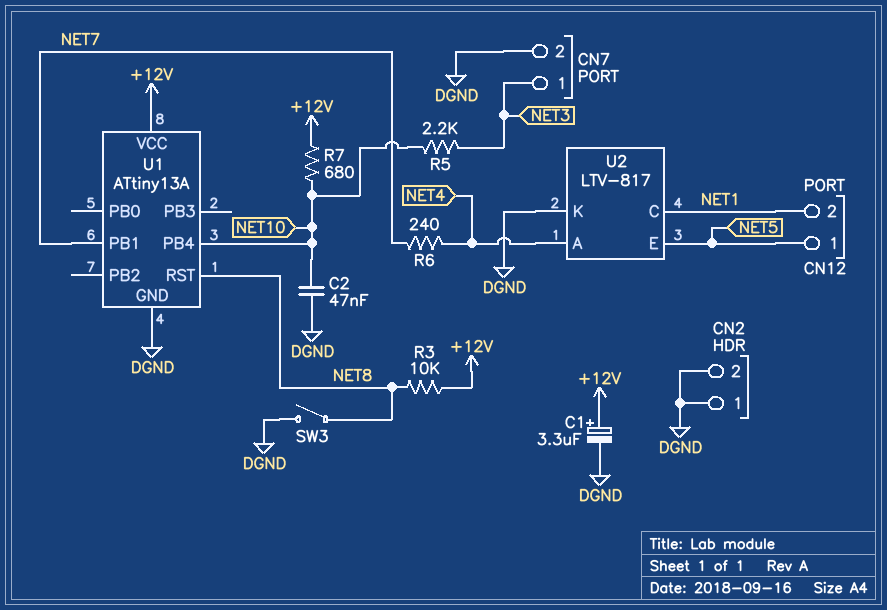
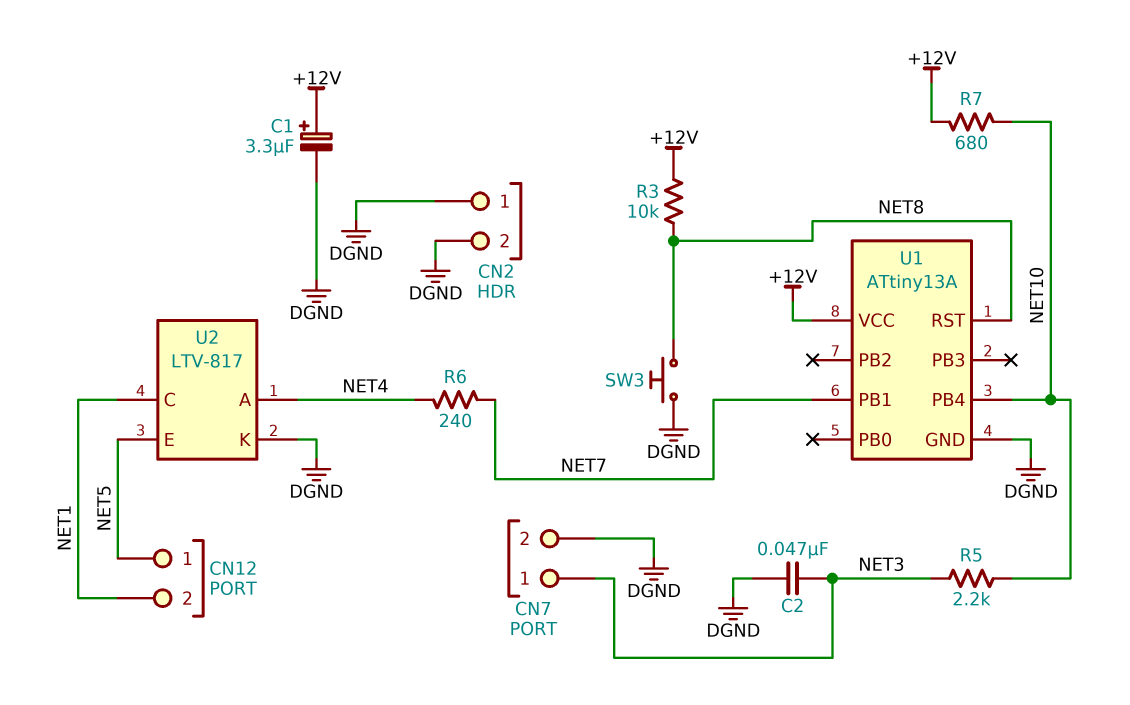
C2: 47nF (DGND, NET10) -> 47nF (DGND, NET3)
SW3: switch (DGND, NET8) -> button (DGND, NET8)

